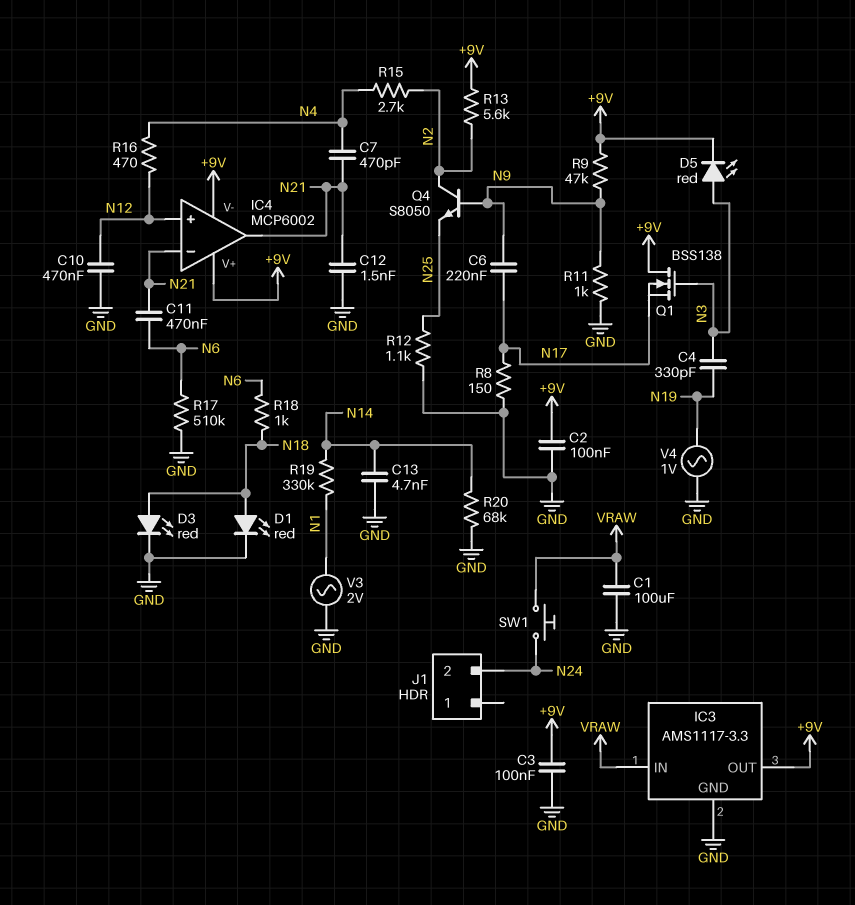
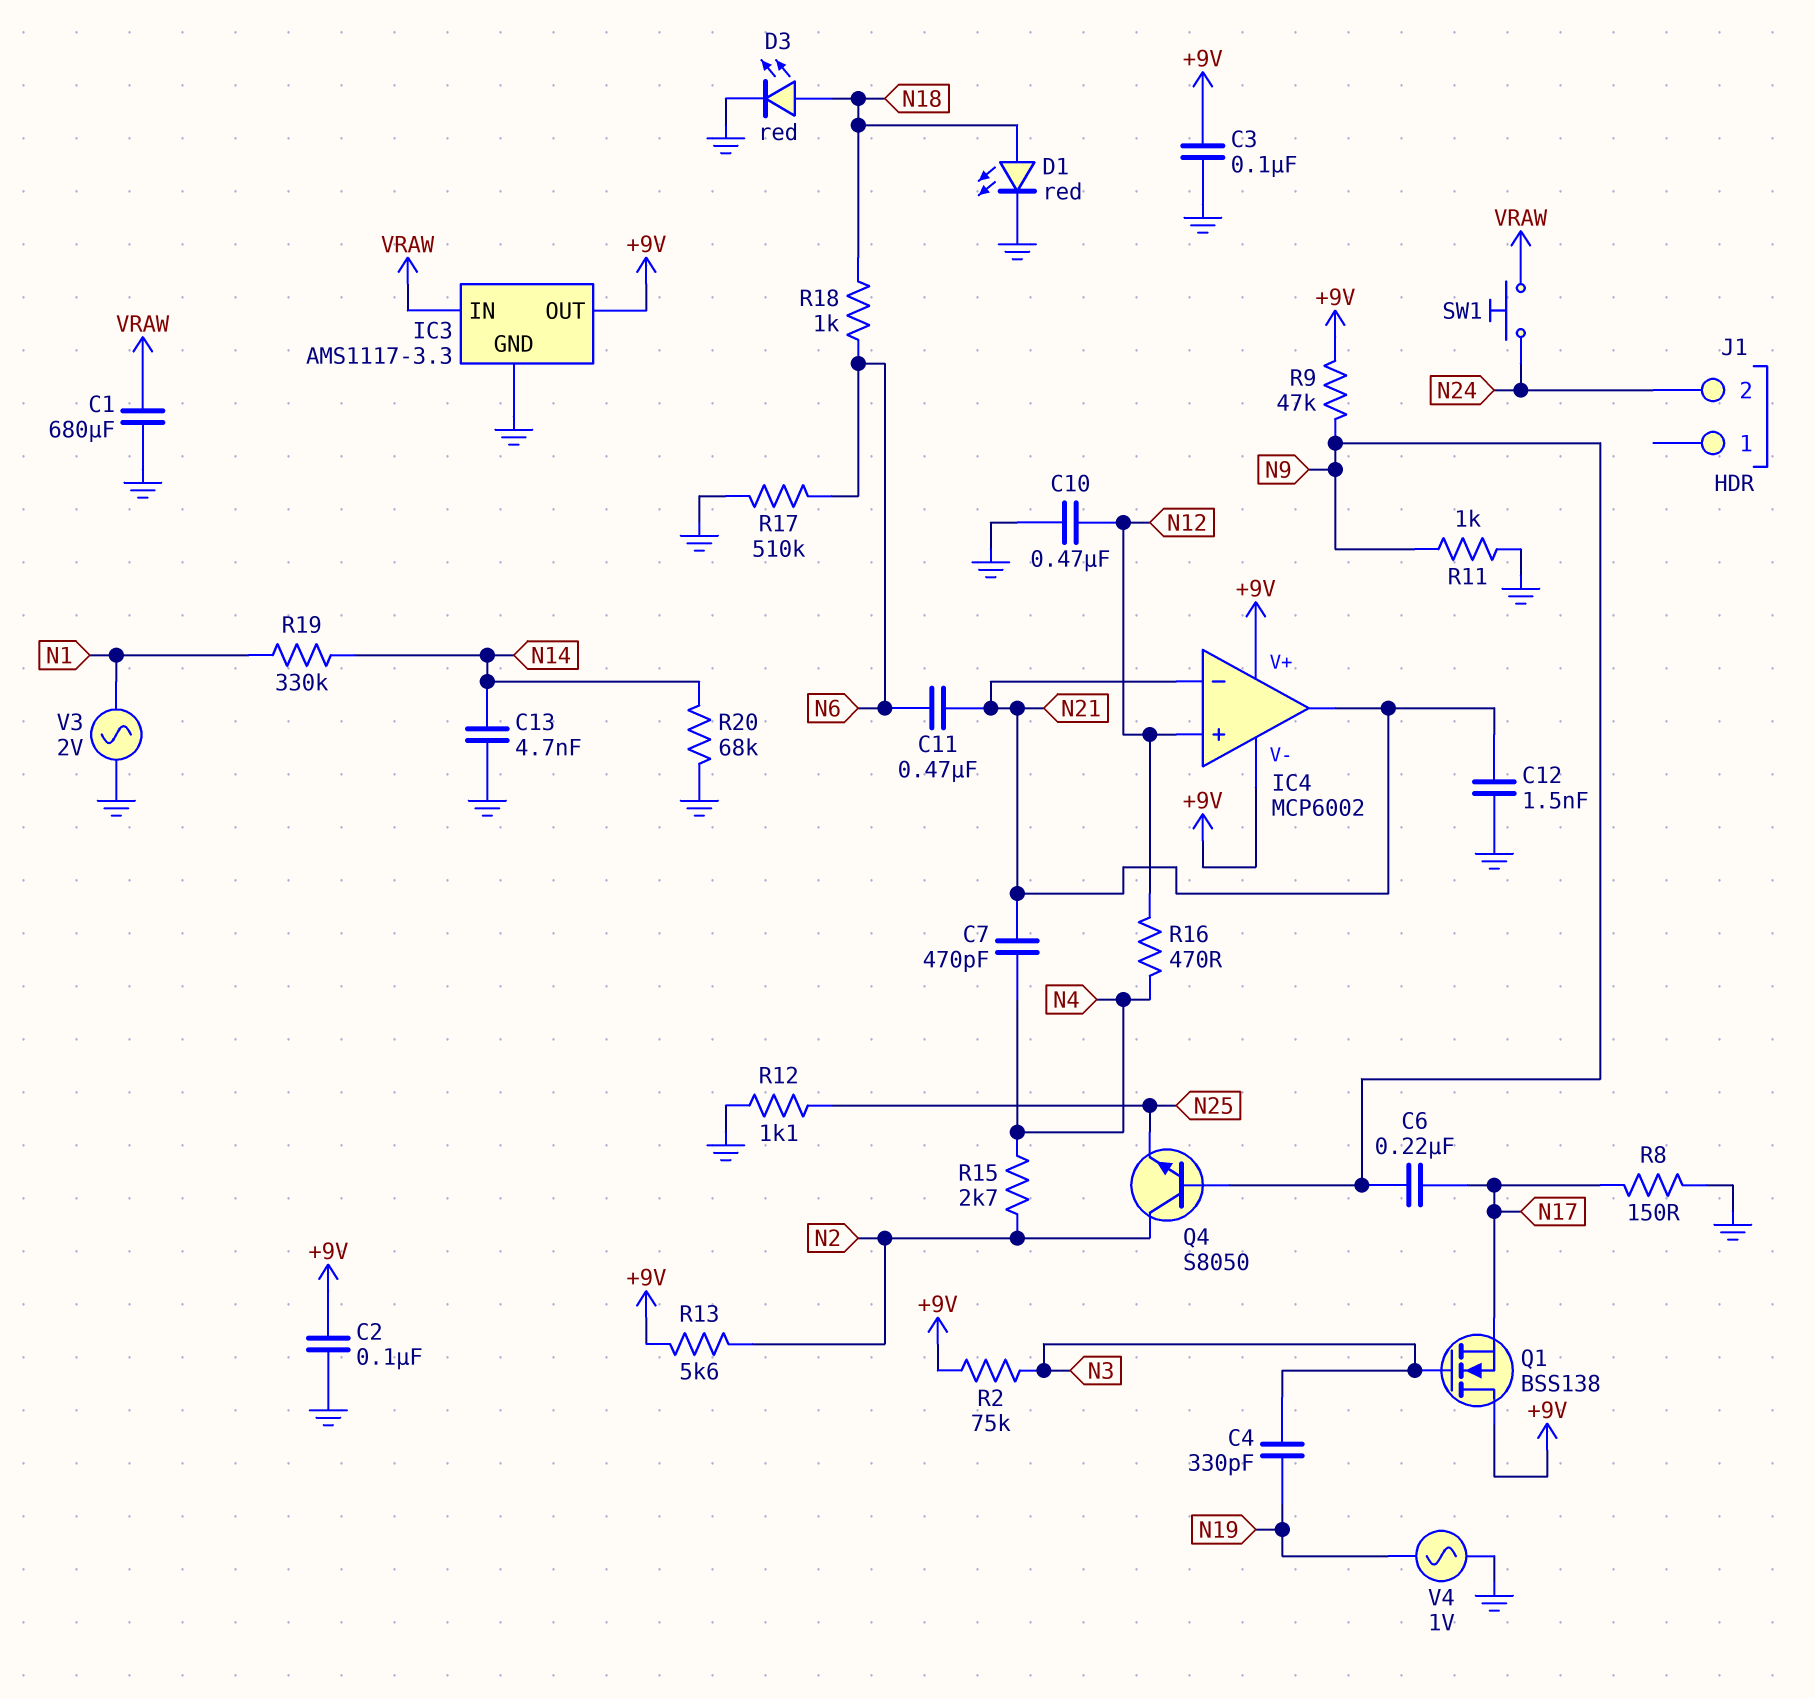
C1: 100uF (GND, VRAW) -> 680uF (GND, VRAW)
D5: LED red (A N3, K +9V) -> none
R2: none -> 75k (+9V, N3)

